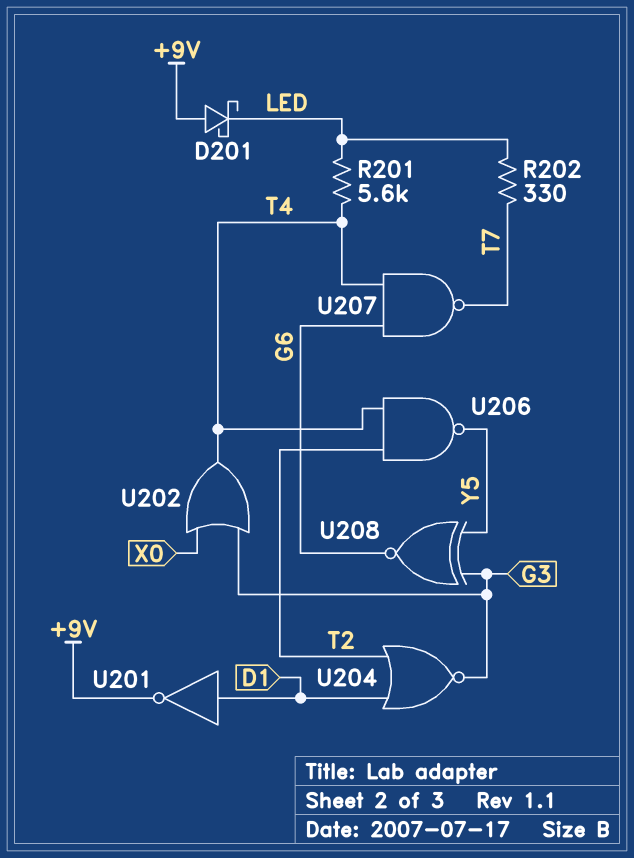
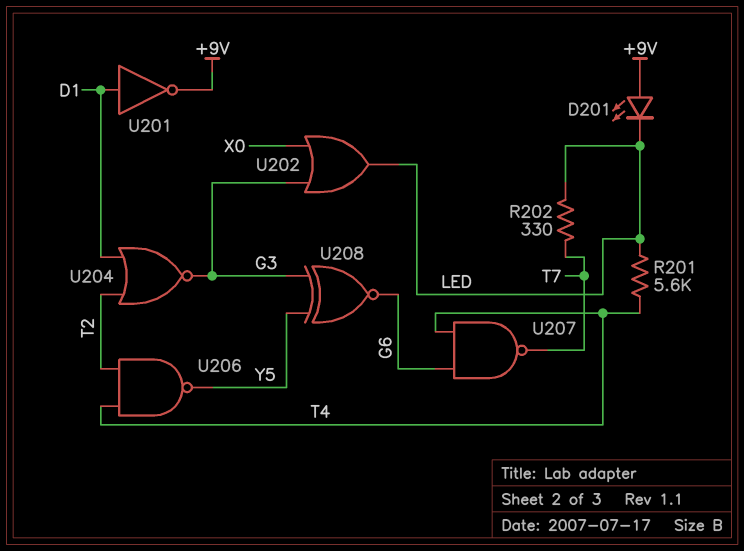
D201: schottky (A +9V, K LED) -> LED (A +9V, K LED)
U202: OR (in G3, in X0, out T4) -> OR (in G3, in X0, out LED)

